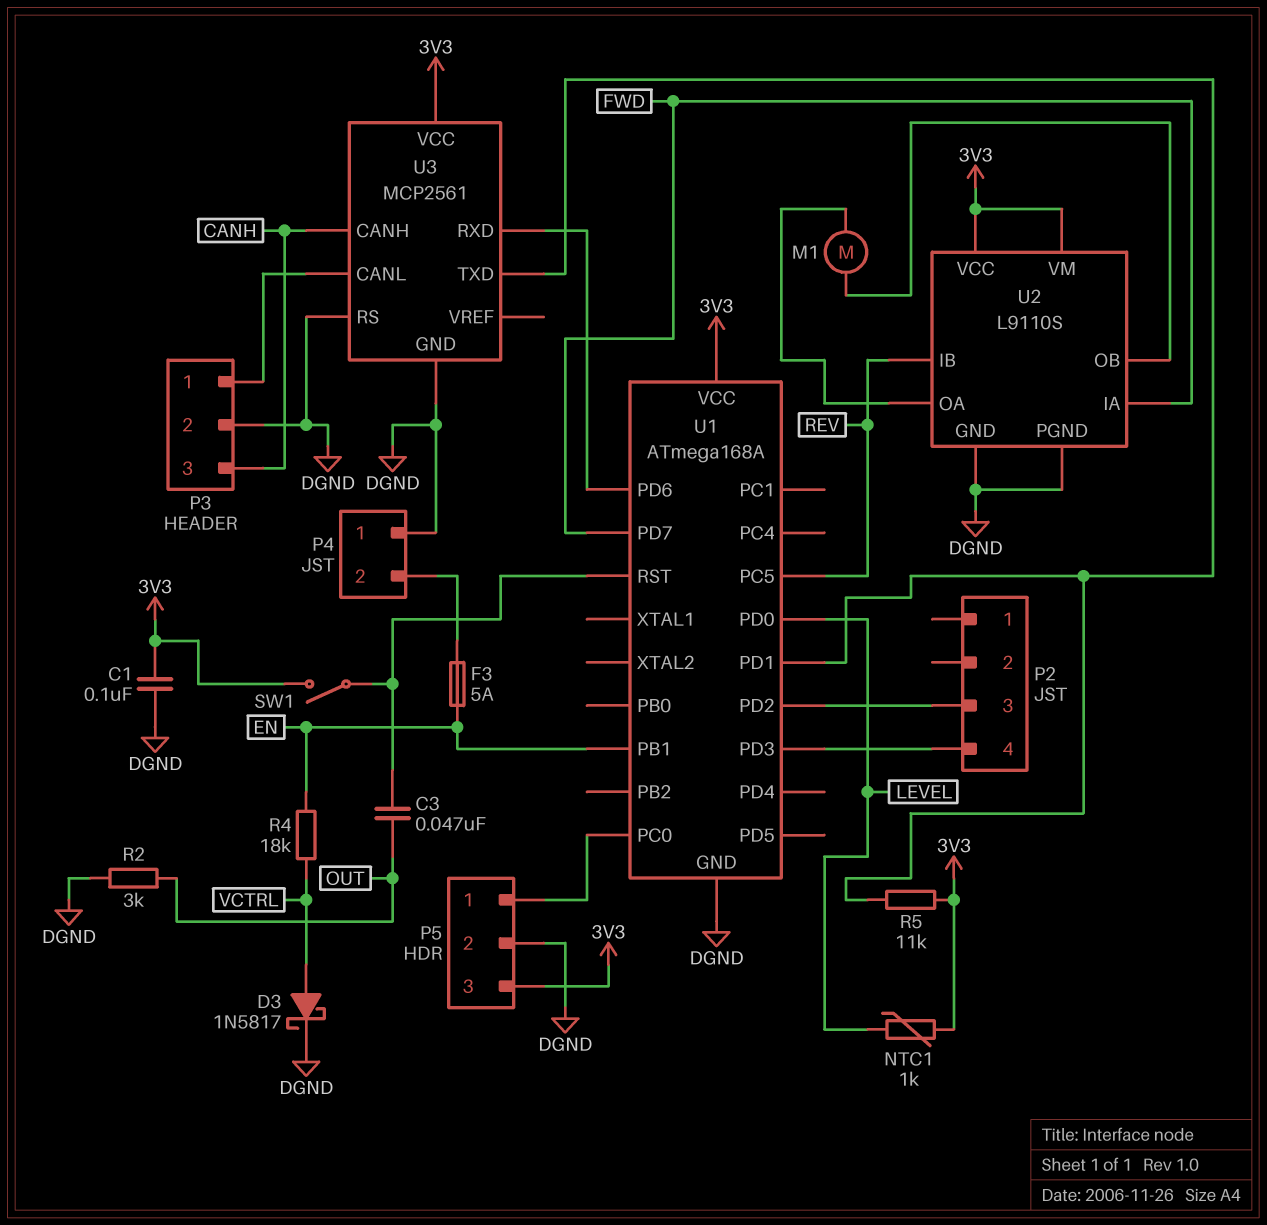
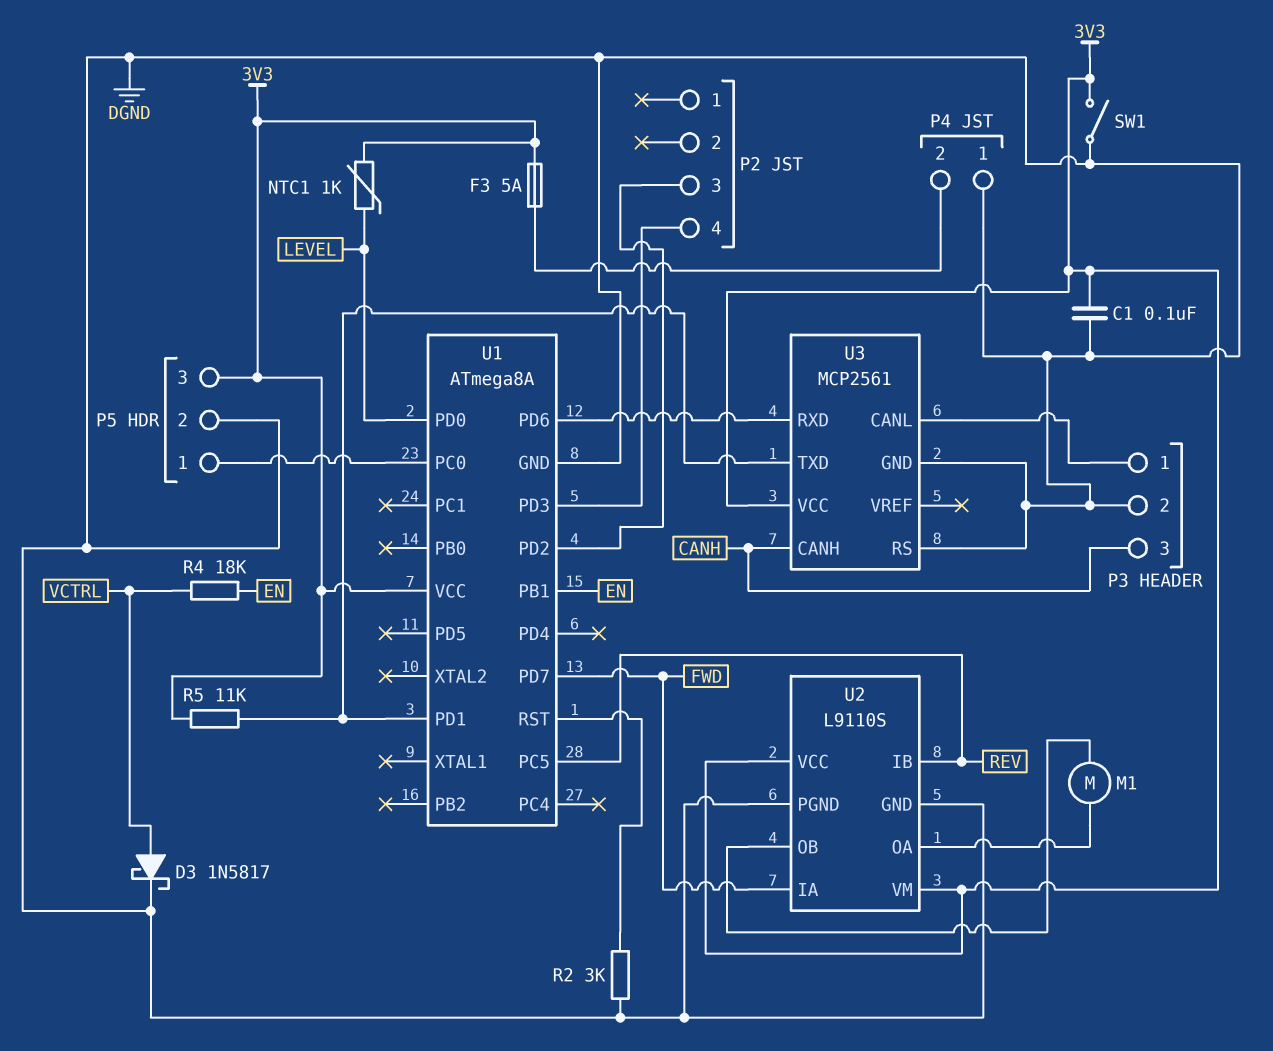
C3: 47nF (OUT, U1/RST) -> none
F3: 5A (EN, P4/2) -> 5A (3V3, P4/2)
R2: 3k (DGND, OUT) -> 3k (DGND, U1/RST)
SW1: switch (3V3, U1/RST) -> switch (3V3, DGND)
U1: ATmega168A -> ATmega8A

